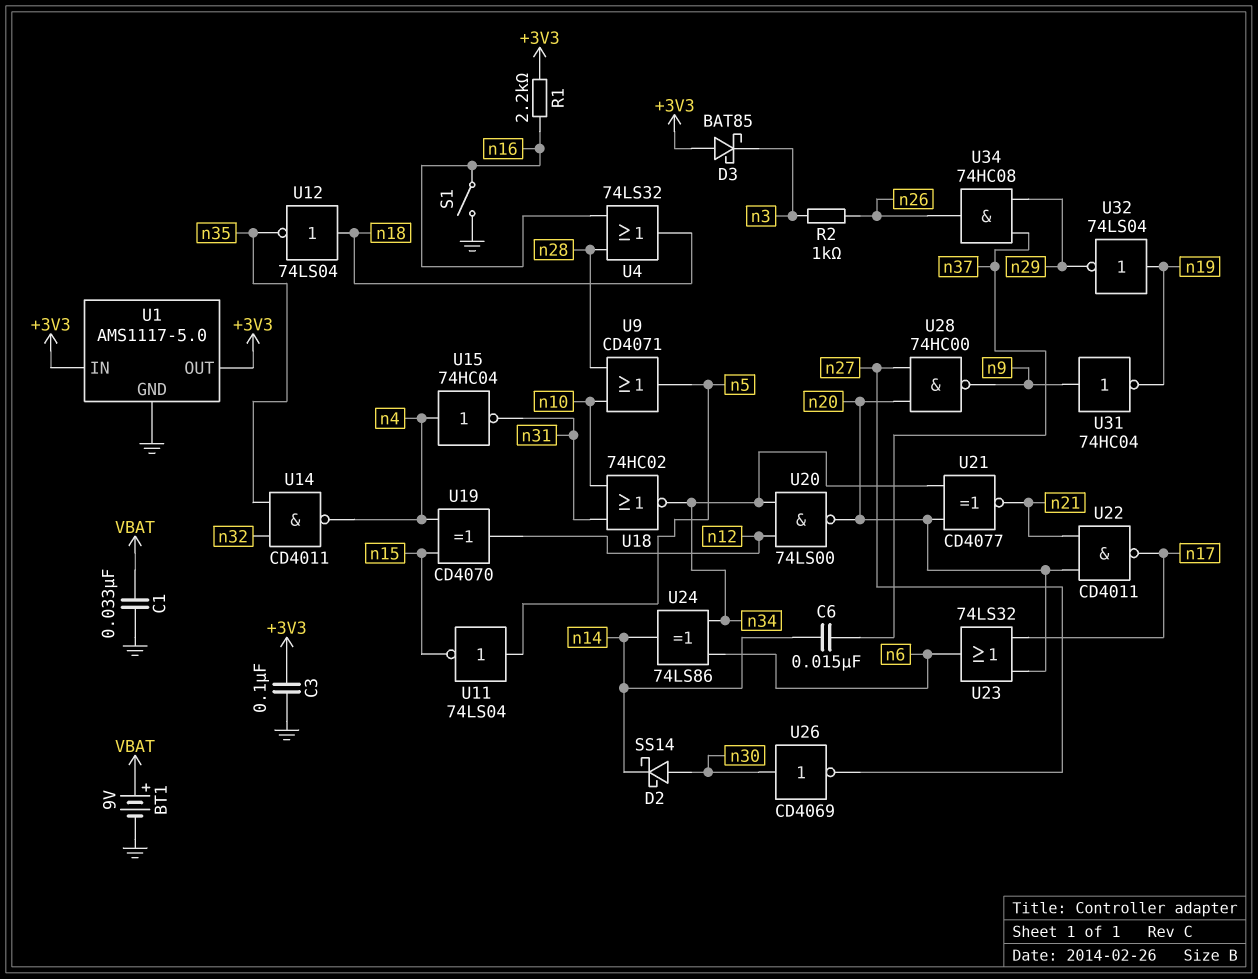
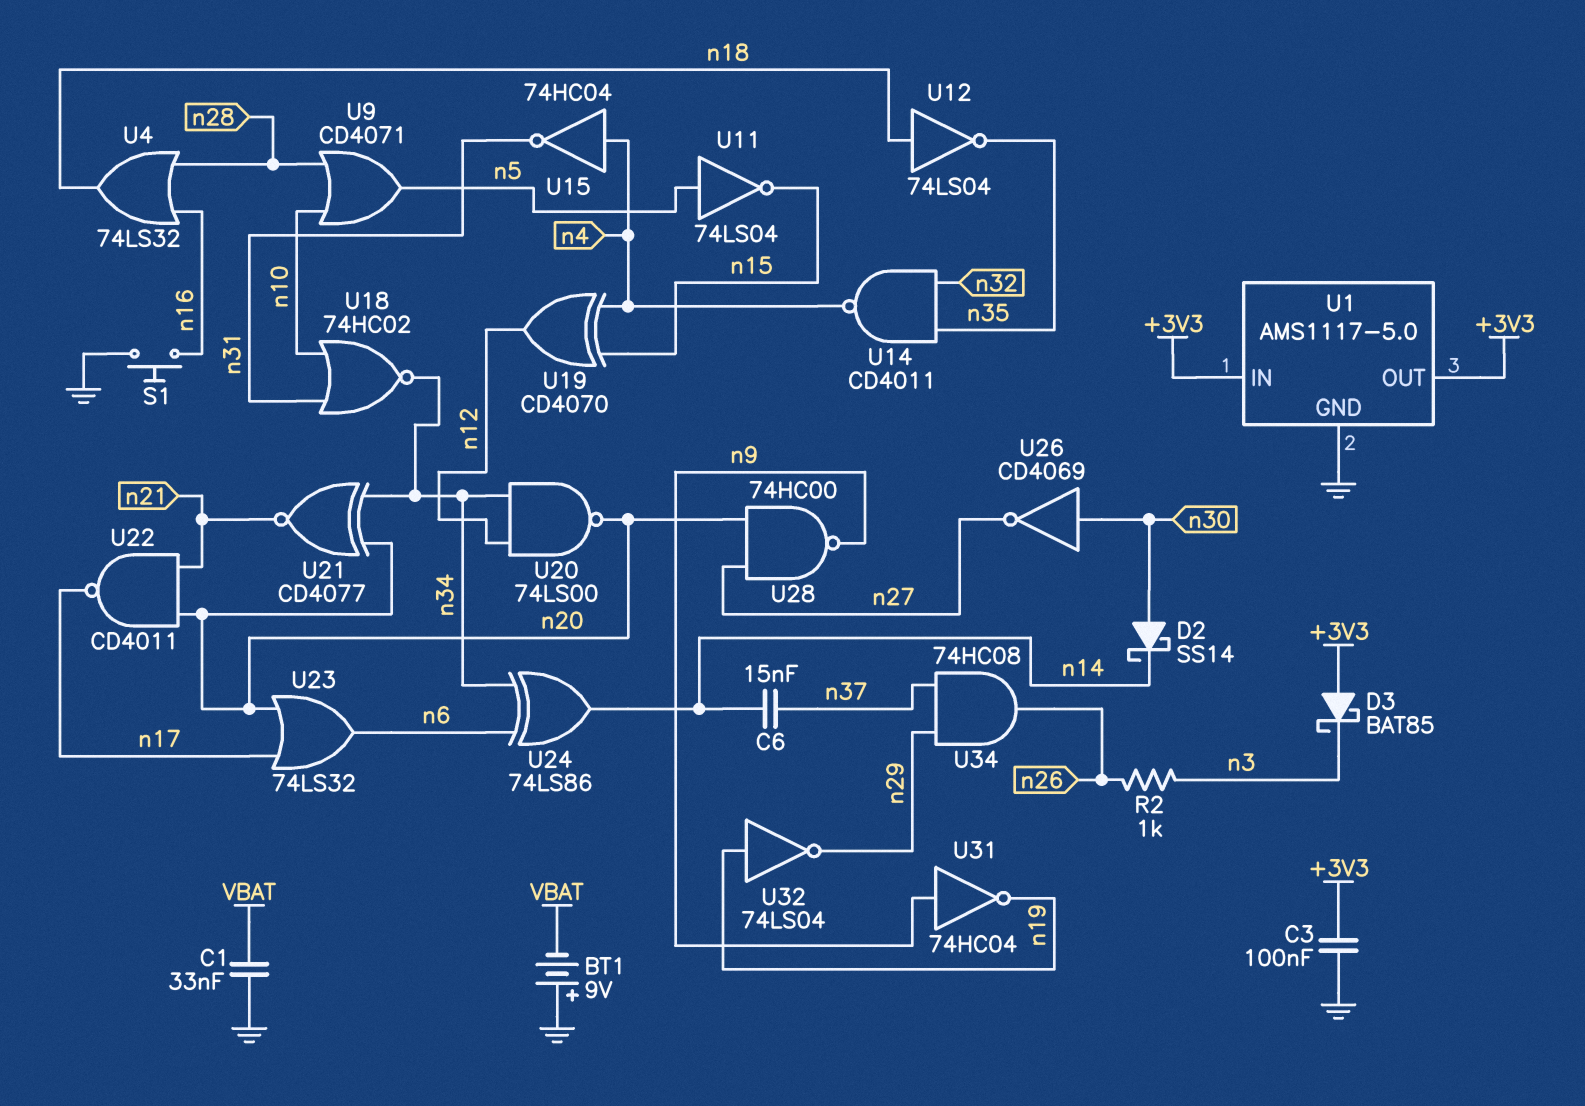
BT1: 9V (plus VBAT, minus GND) -> 9V (plus GND, minus VBAT)
R1: 2.2k (+3V3, n16) -> none
S1: switch (GND, n16) -> button (GND, n16)

